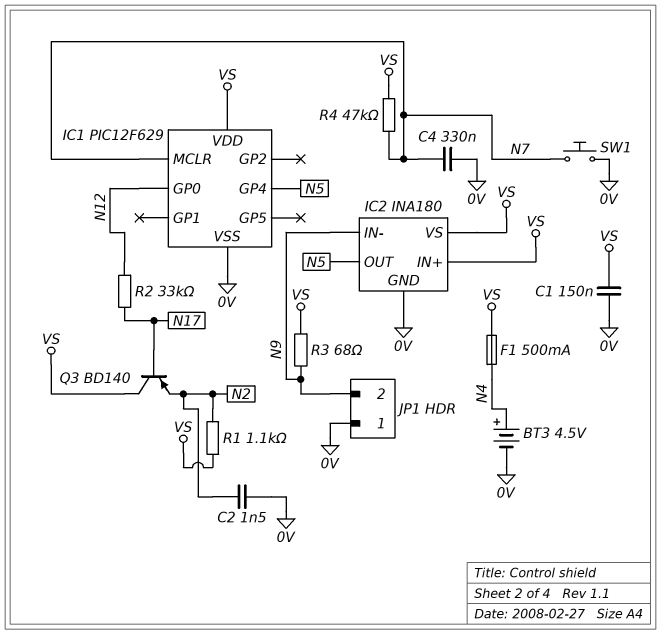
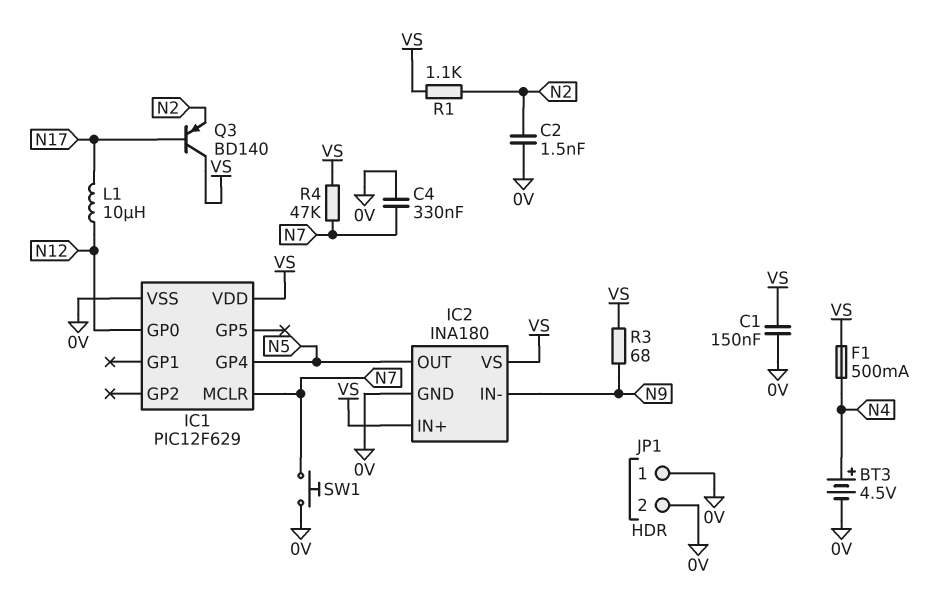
JP1 pin 2: N9 -> 0V
L1: none -> 10uH (N12, N17)
R2: 33k (N12, N17) -> none

